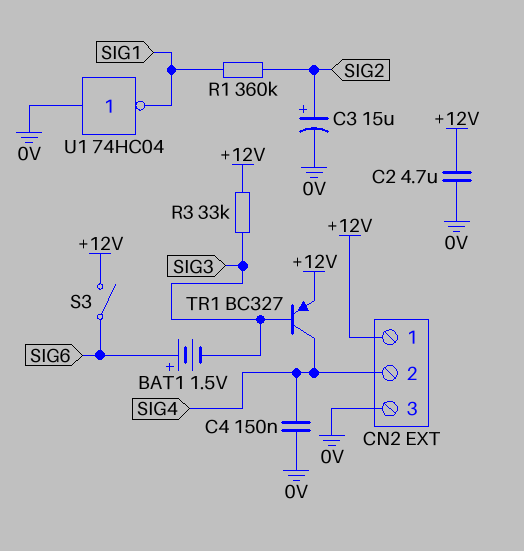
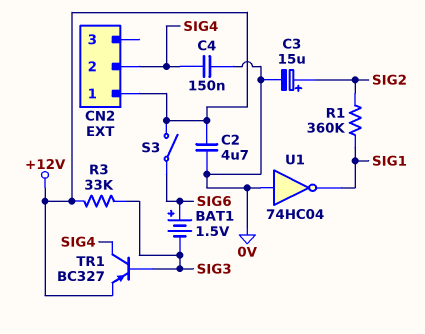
CN2 pin 3: 0V -> none

